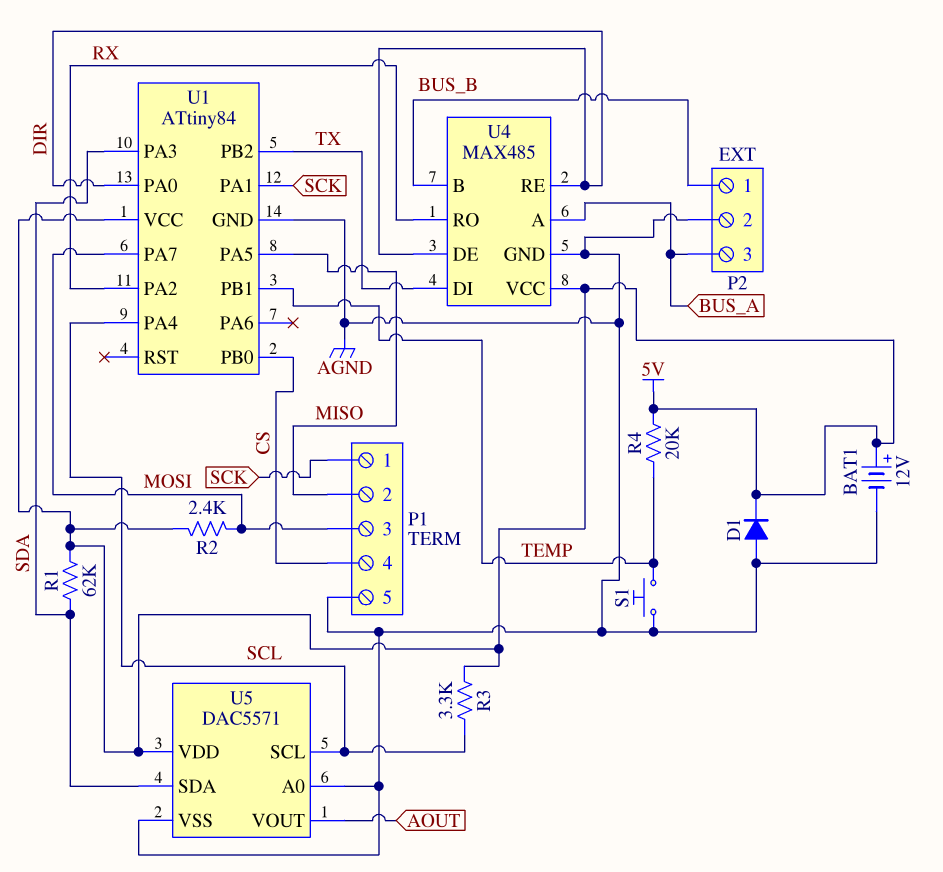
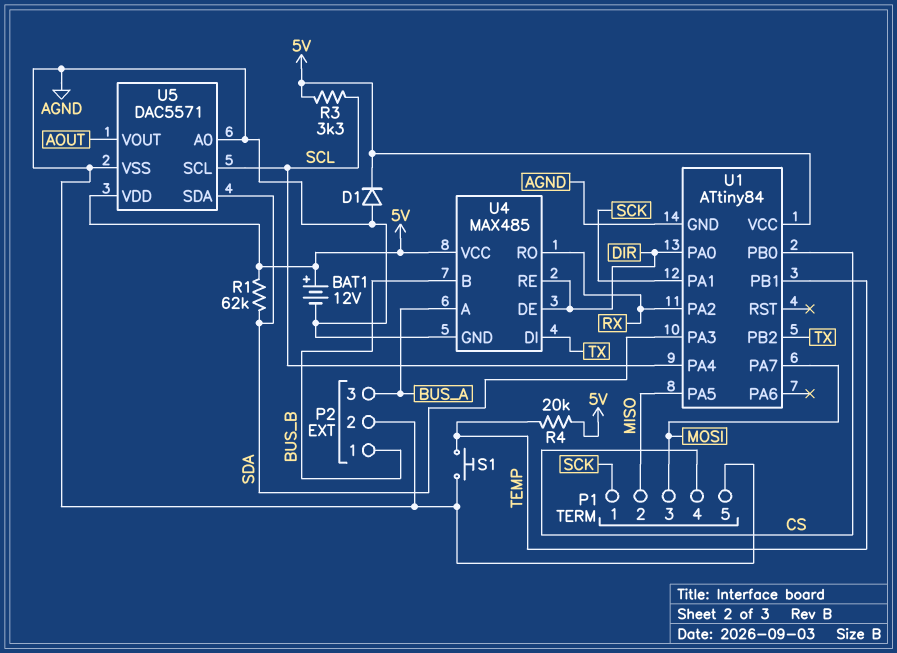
R2: 2.4k (5V, MOSI) -> none

